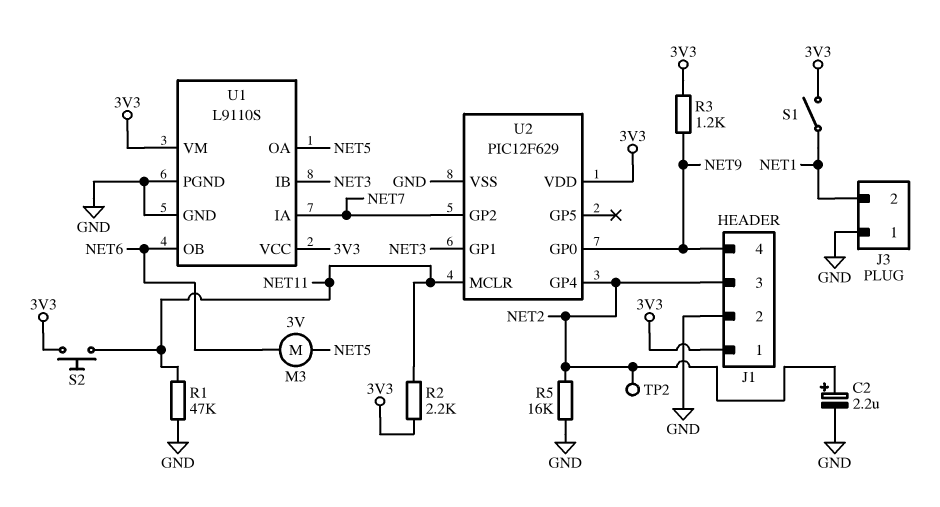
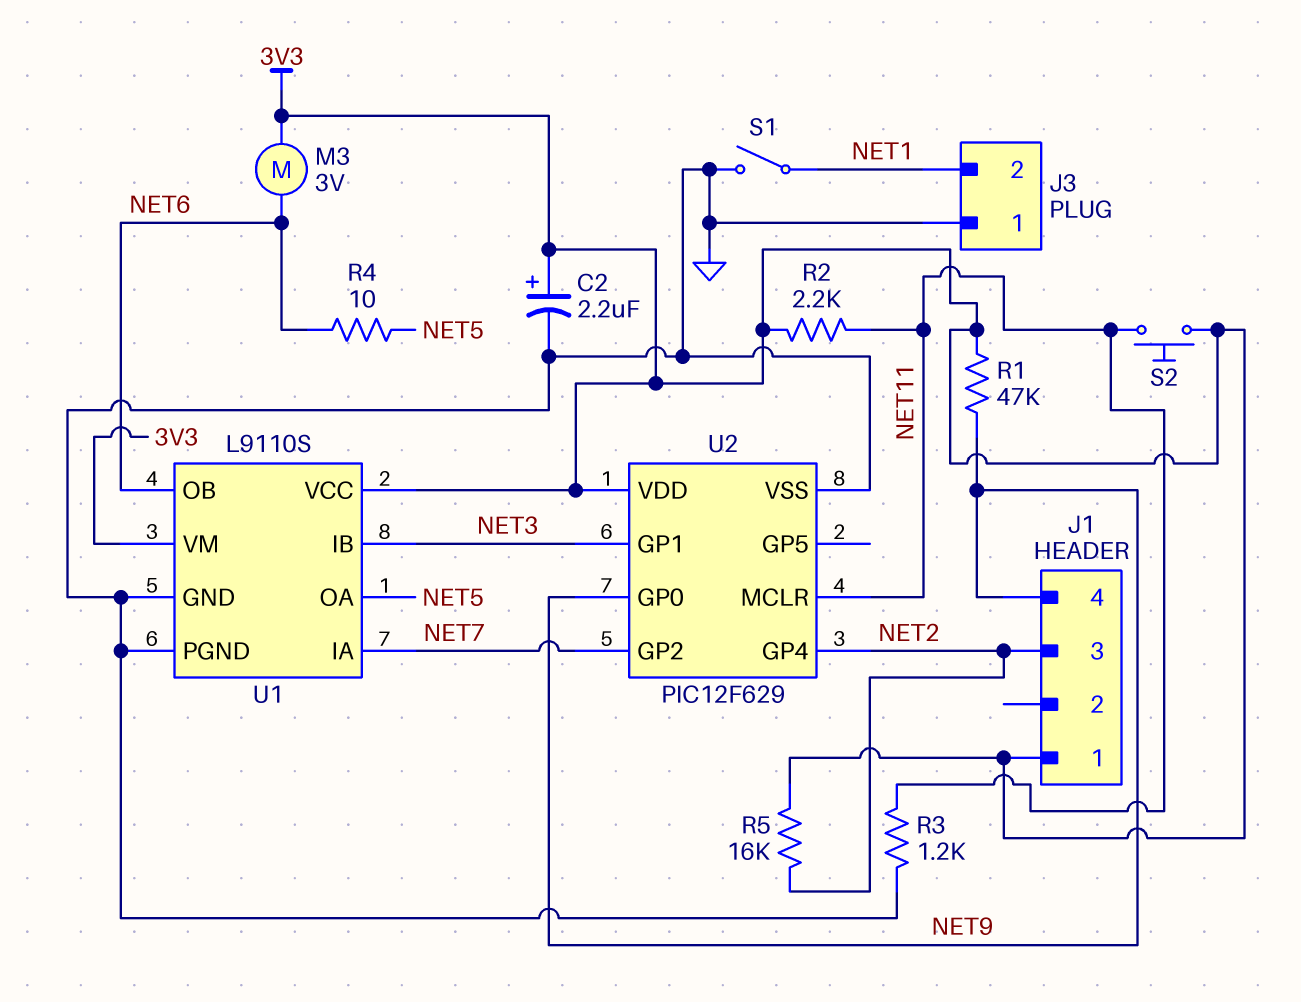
C2: 2.2uF (plus NET2, minus GND) -> 2.2uF (plus 3V3, minus GND)
J1 pin 2: GND -> none
M3: motor 3V (NET5, NET6) -> motor 3V (3V3, NET6)
R1: 47k (GND, NET11) -> 47k (3V3, NET9)
R3: 1.2k (3V3, NET9) -> 1.2k (GND, NET11)
R4: none -> 10 (NET5, NET6)
R5: 16k (GND, NET2) -> 16k (3V3, NET2)
S1: switch (3V3, NET1) -> switch (GND, NET1)
TP2: test point (NET2) -> none

